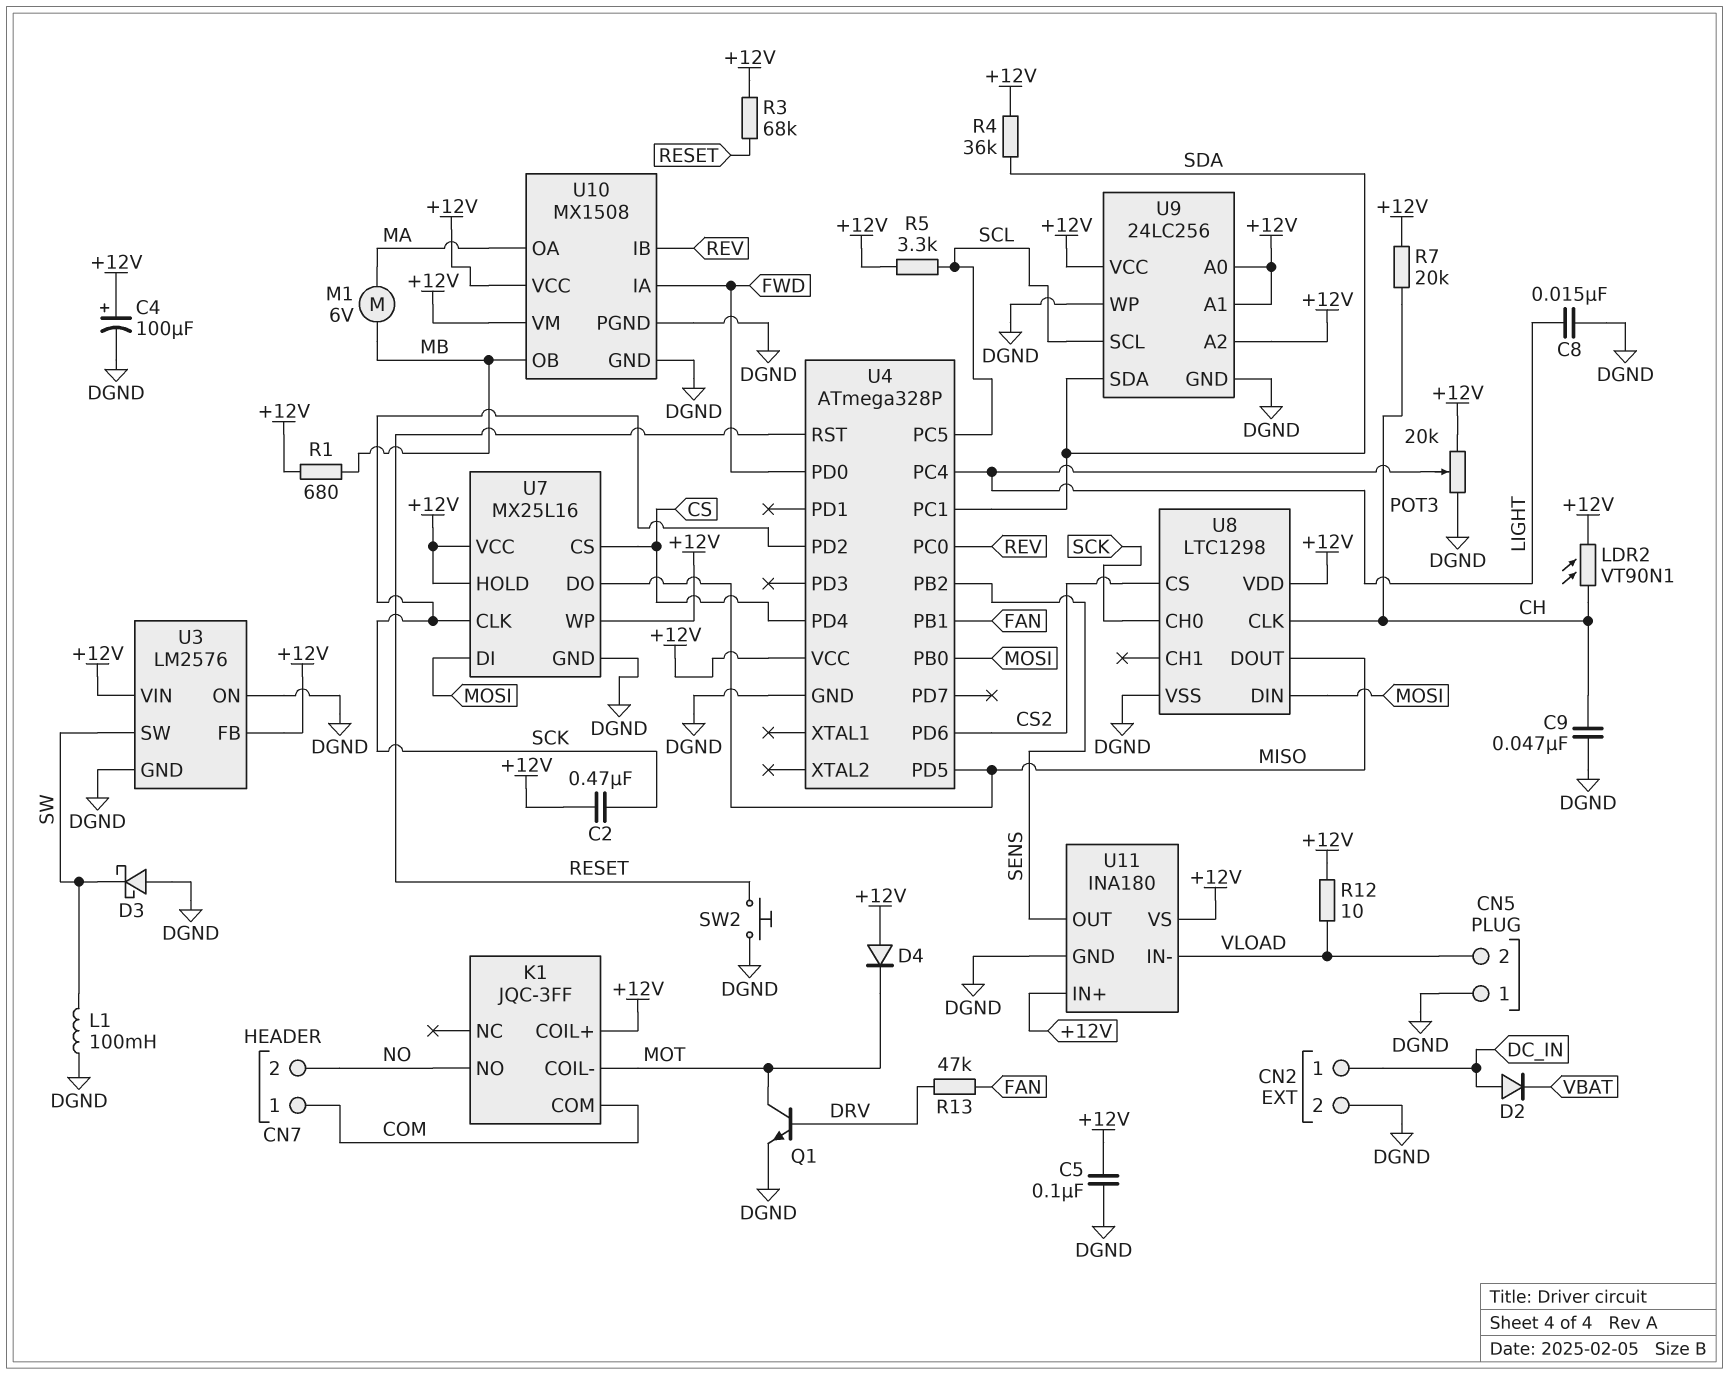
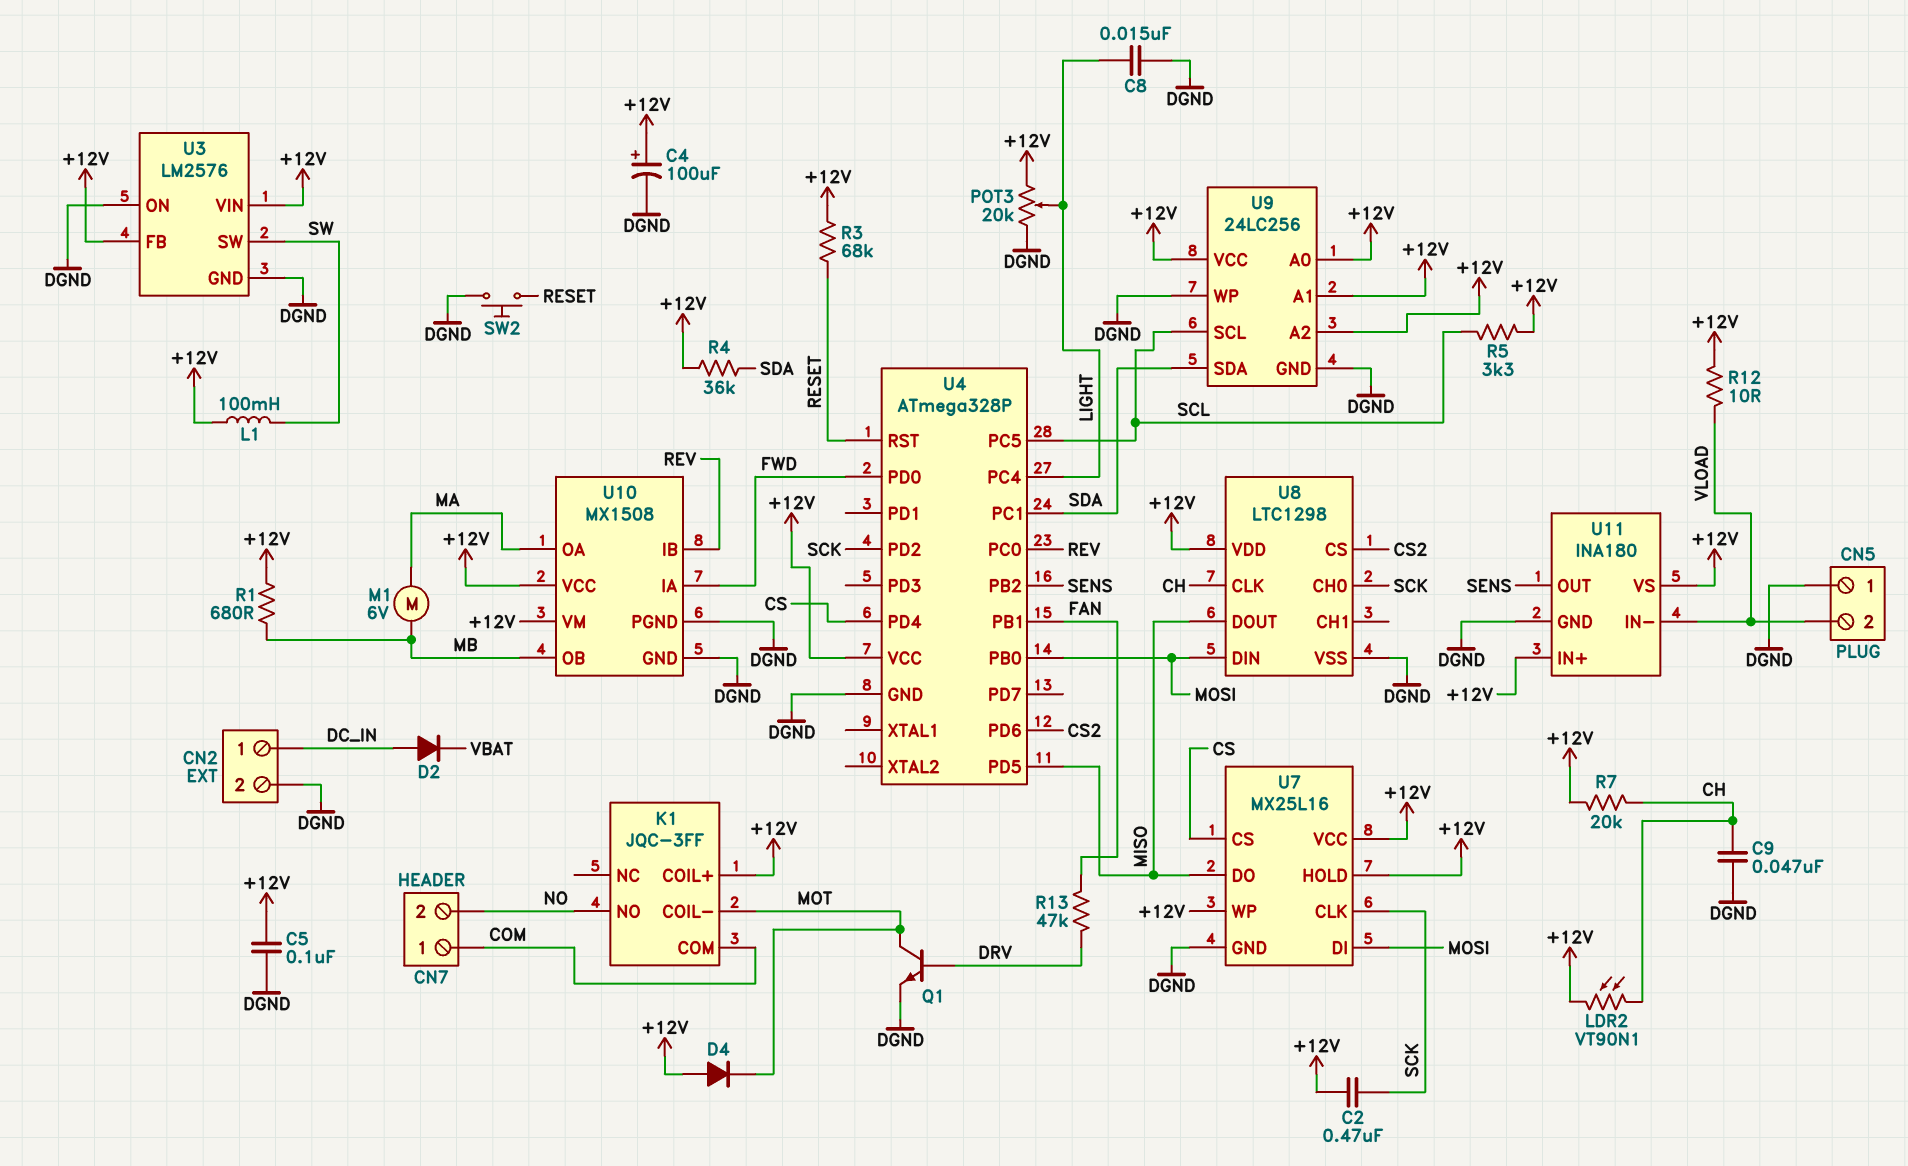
D3: schottky (A DGND, K SW) -> none
L1: 100mH (DGND, SW) -> 100mH (+12V, SW)

